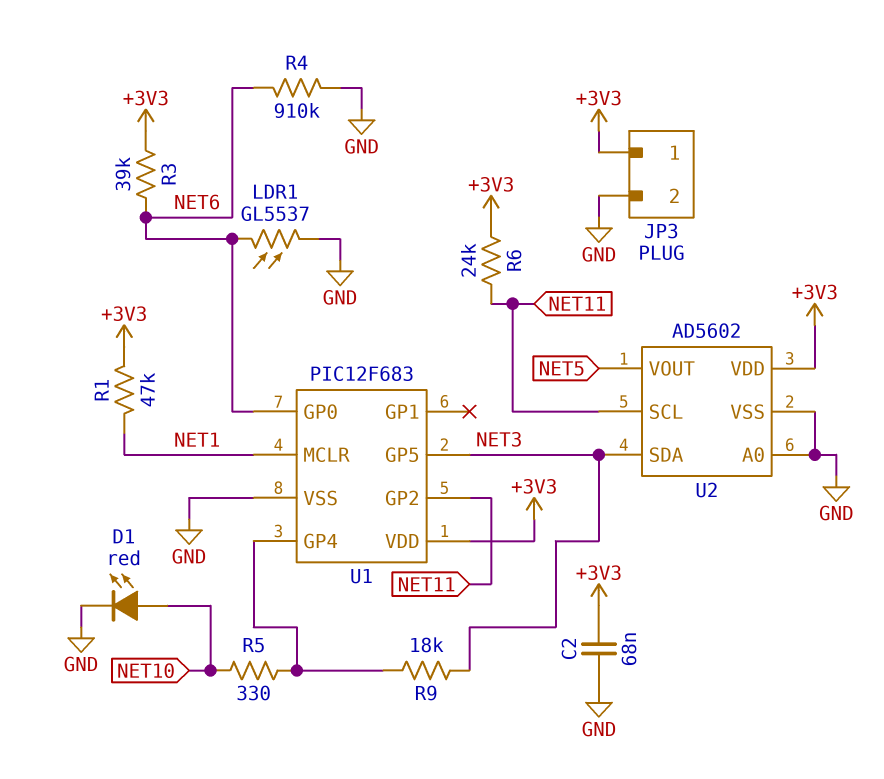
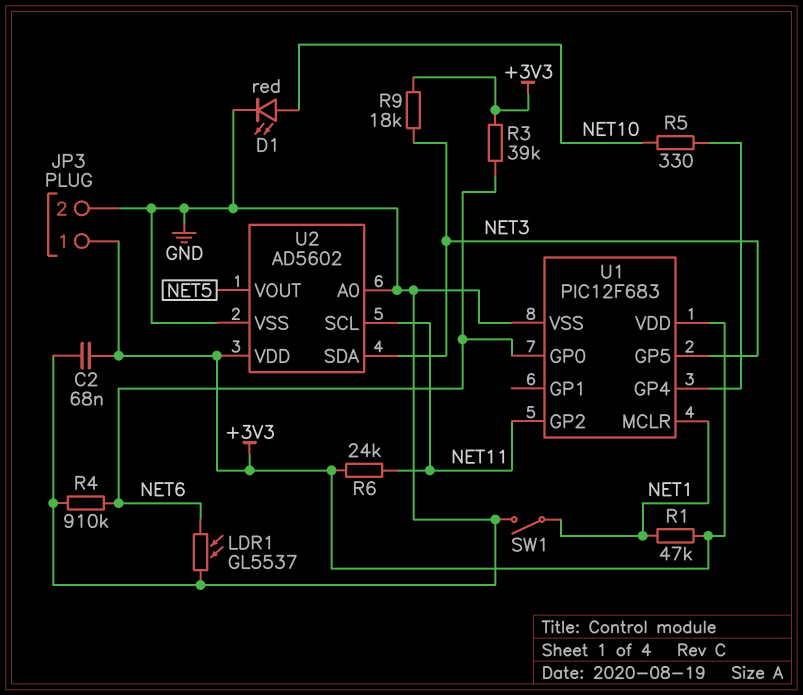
R9: 18k (NET3, U1/GP4) -> 18k (+3V3, NET3)
SW1: none -> switch (GND, NET1)

